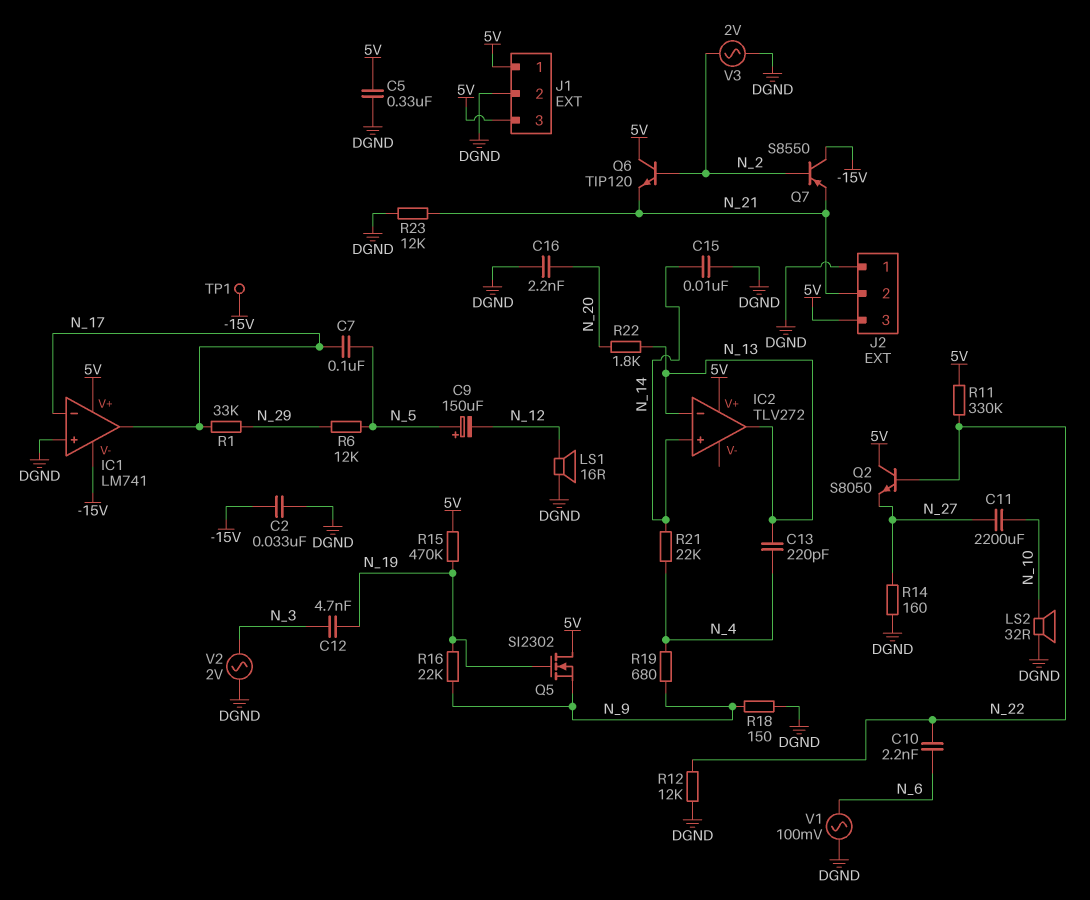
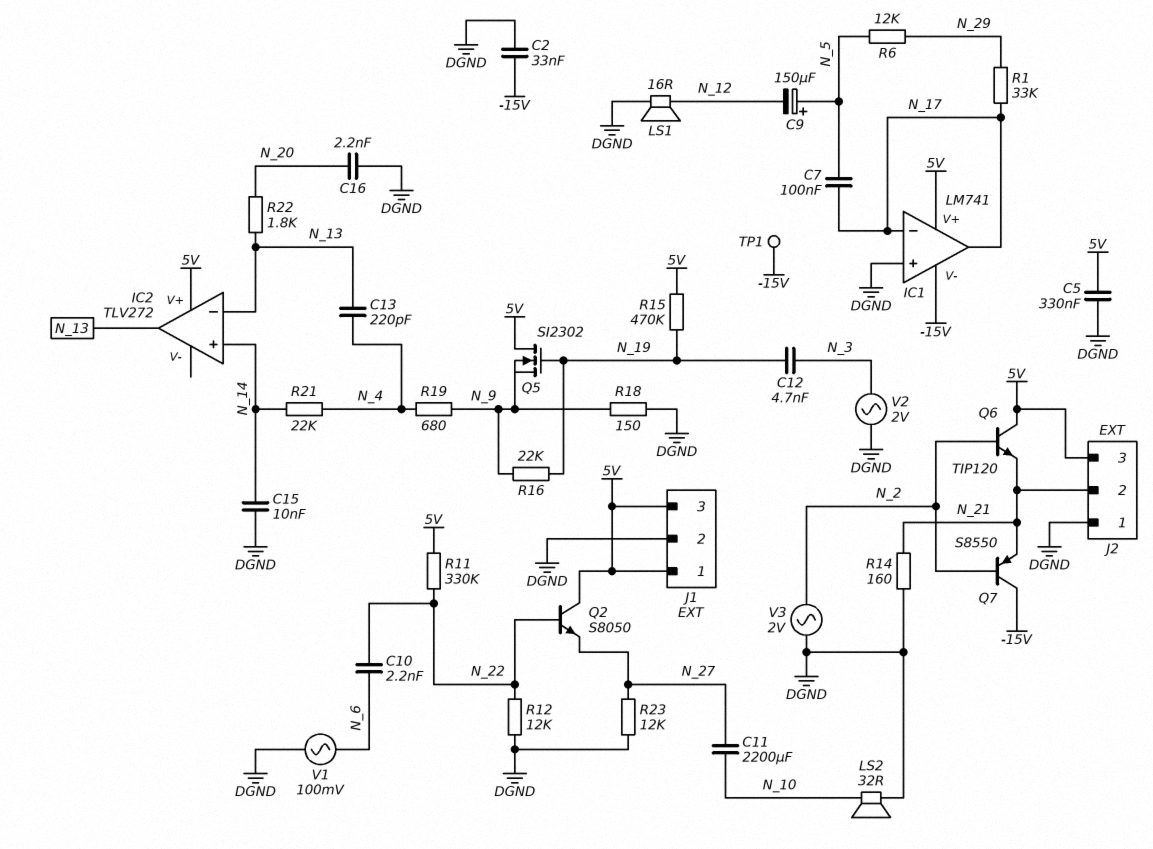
R14: 160 (DGND, N_27) -> 160 (DGND, N_21)
R23: 12k (DGND, N_21) -> 12k (DGND, N_27)

